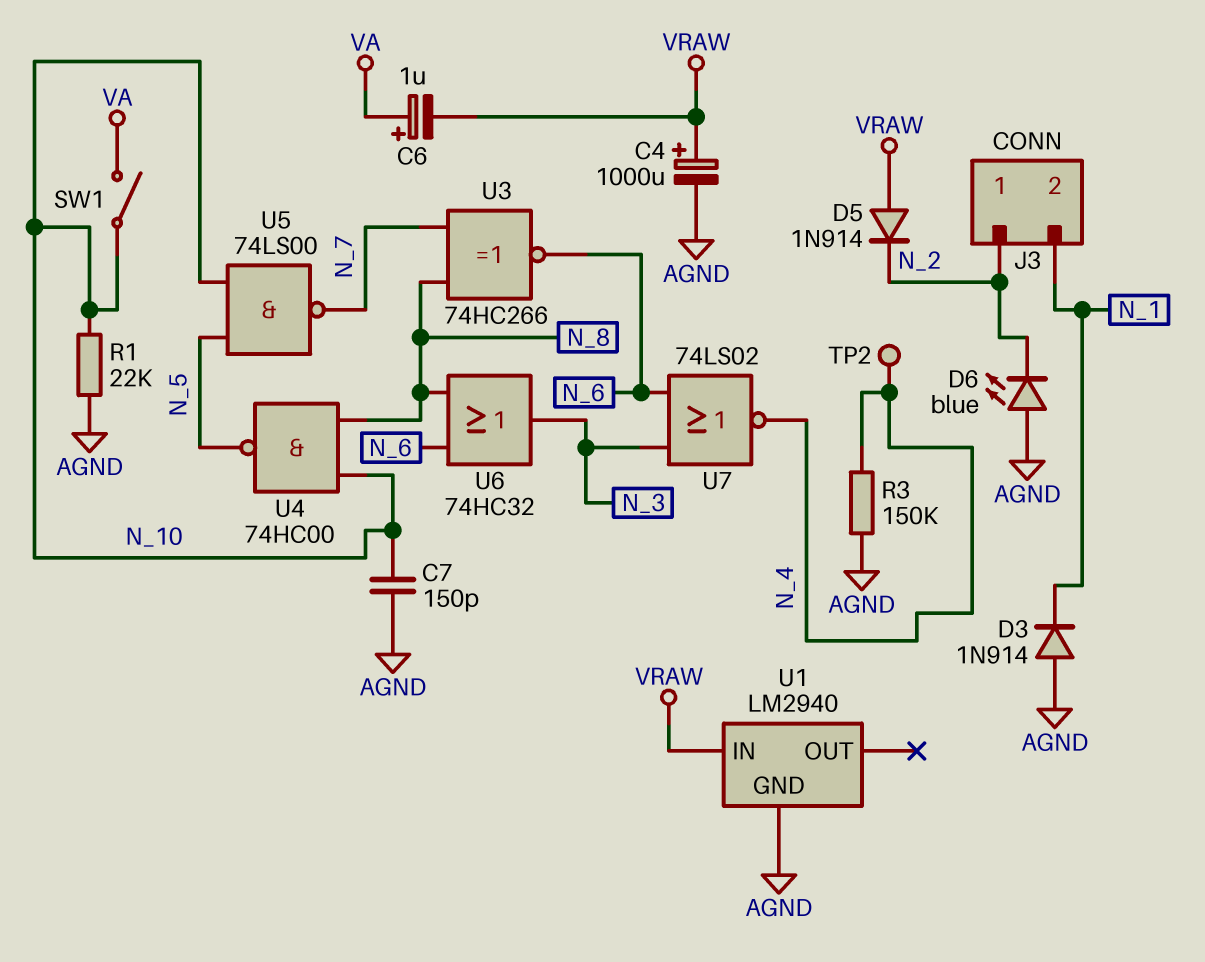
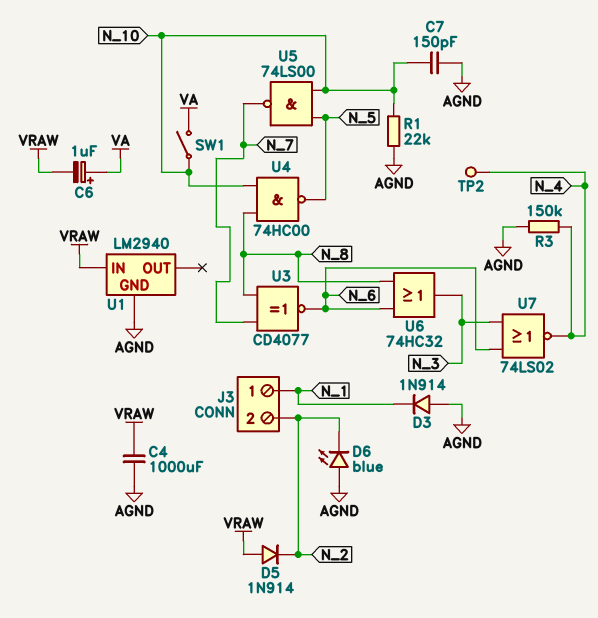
C4: 1000uF (plus VRAW, minus AGND) -> 1000uF (AGND, VRAW)
J3 pin 1: N_2 -> N_1
J3 pin 2: N_1 -> N_2
U3: XNOR 74HC266 (in N_7, in N_8, out N_6) -> XNOR CD4077 (in N_7, in N_8, out N_6)

